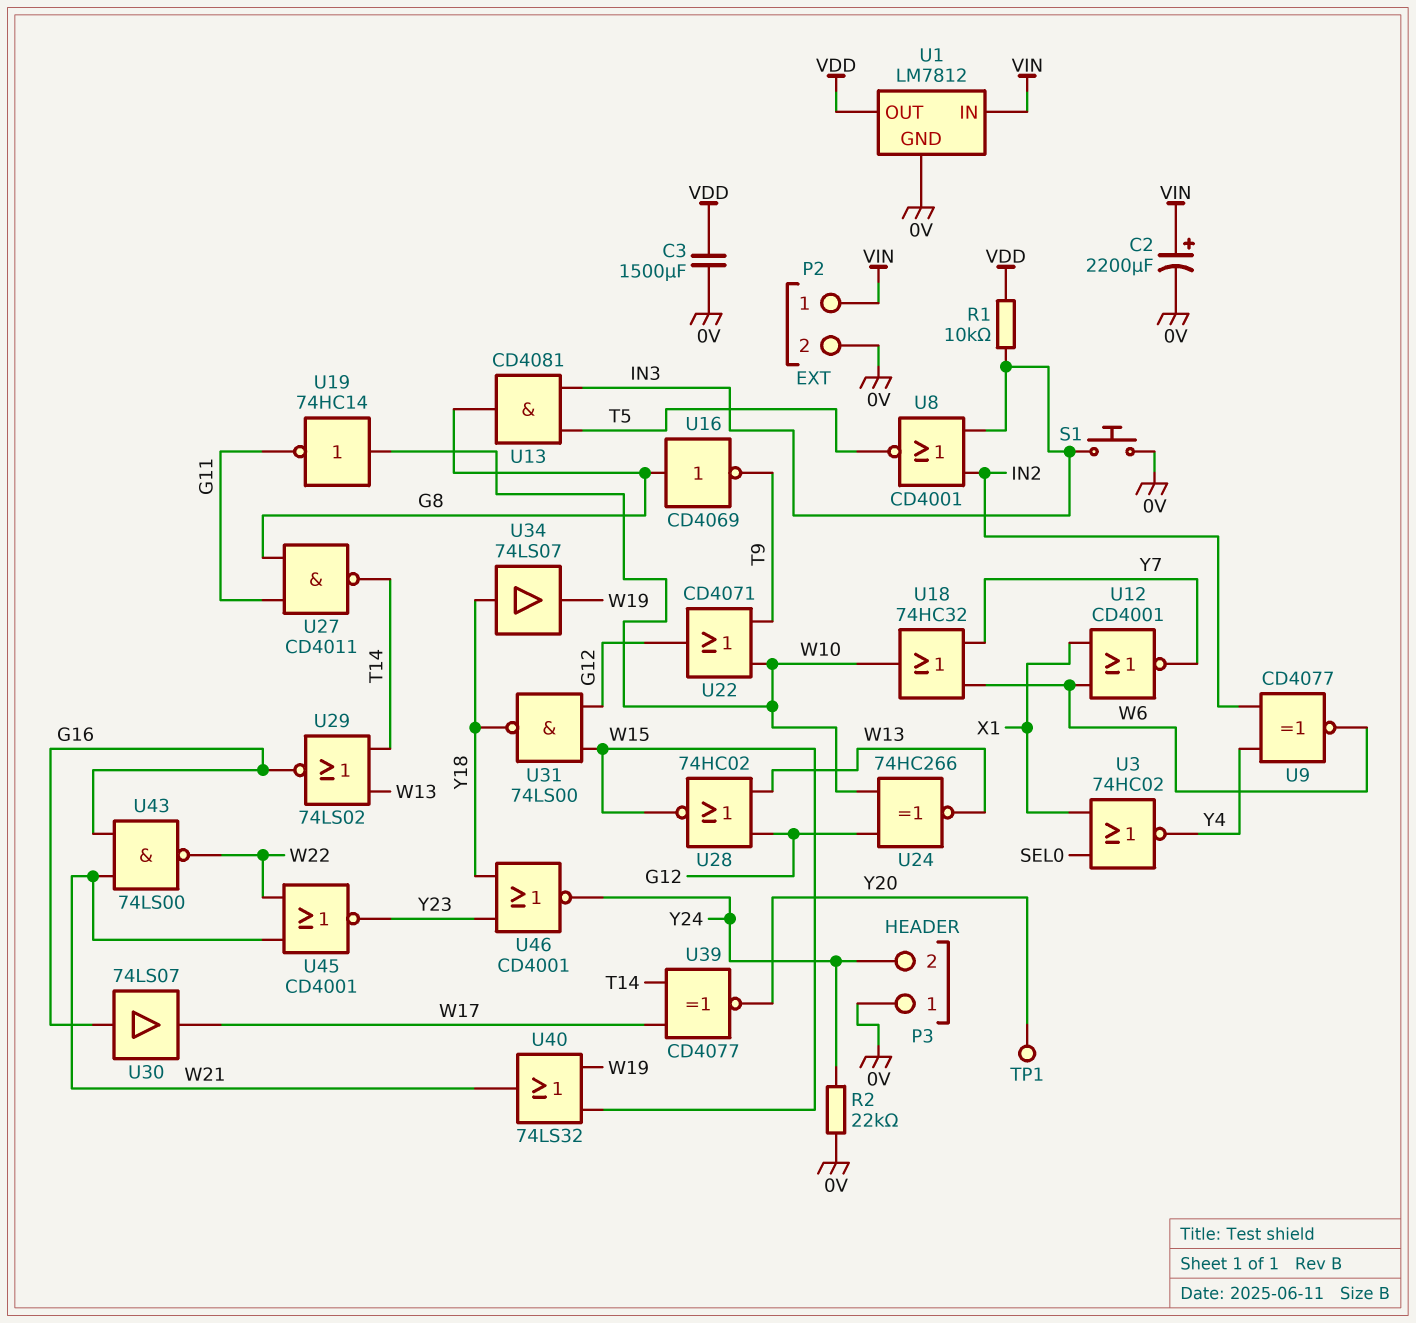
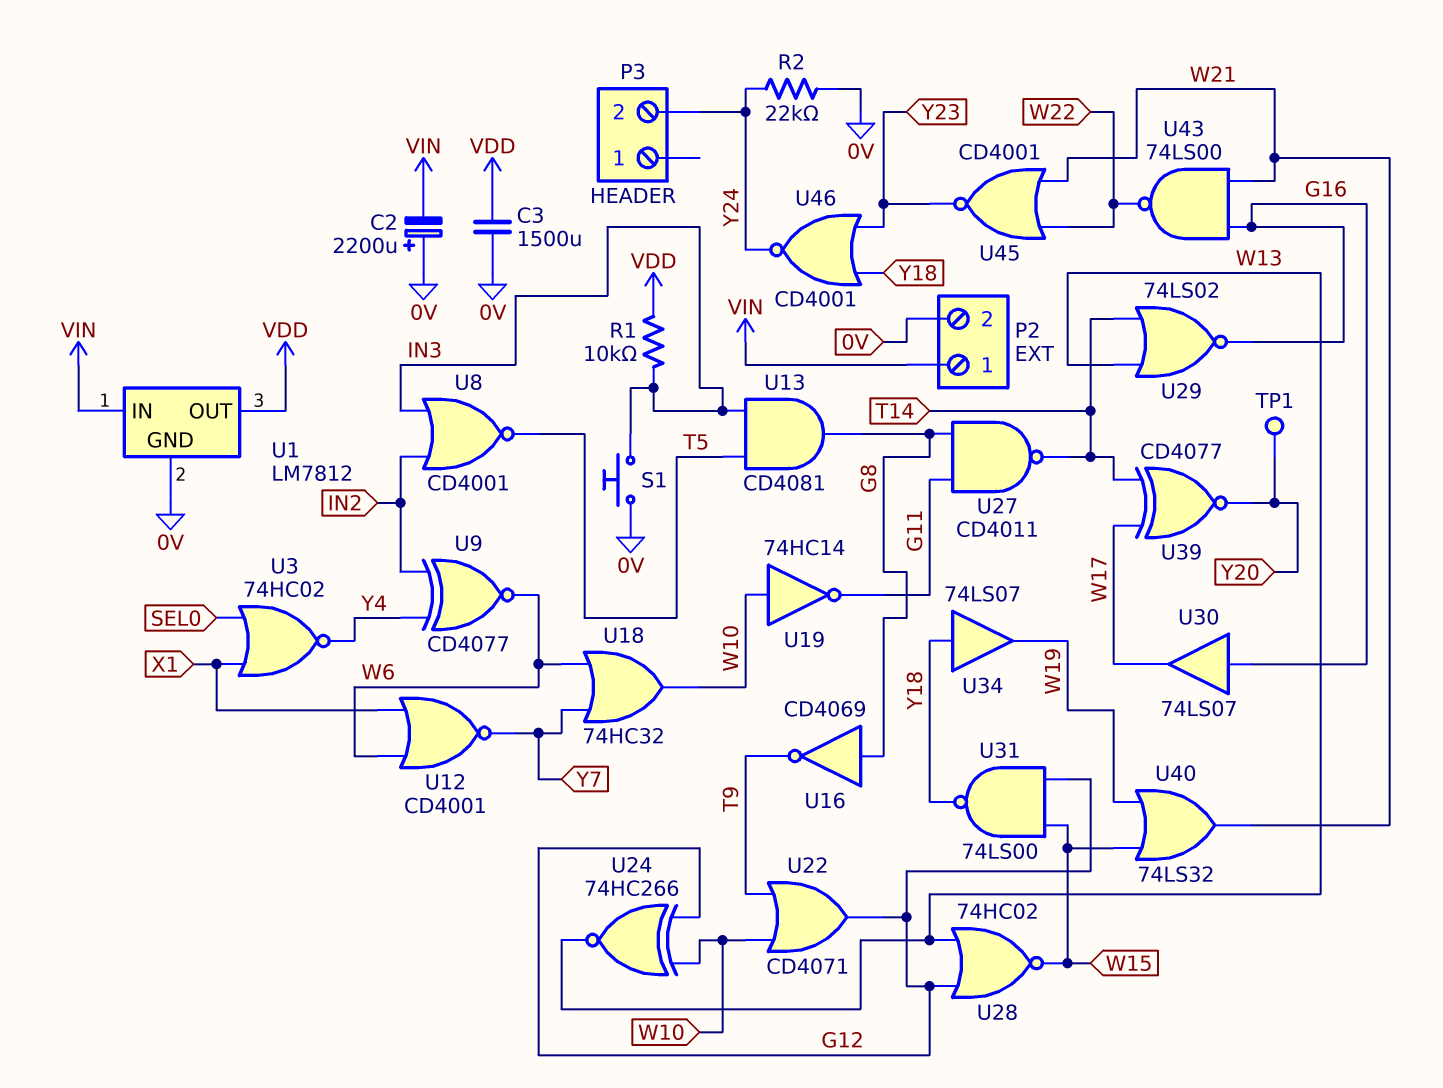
C2: 2200uF (plus VIN, minus 0V) -> 2200uF (plus 0V, minus VIN)
P3 pin 1: 0V -> none

